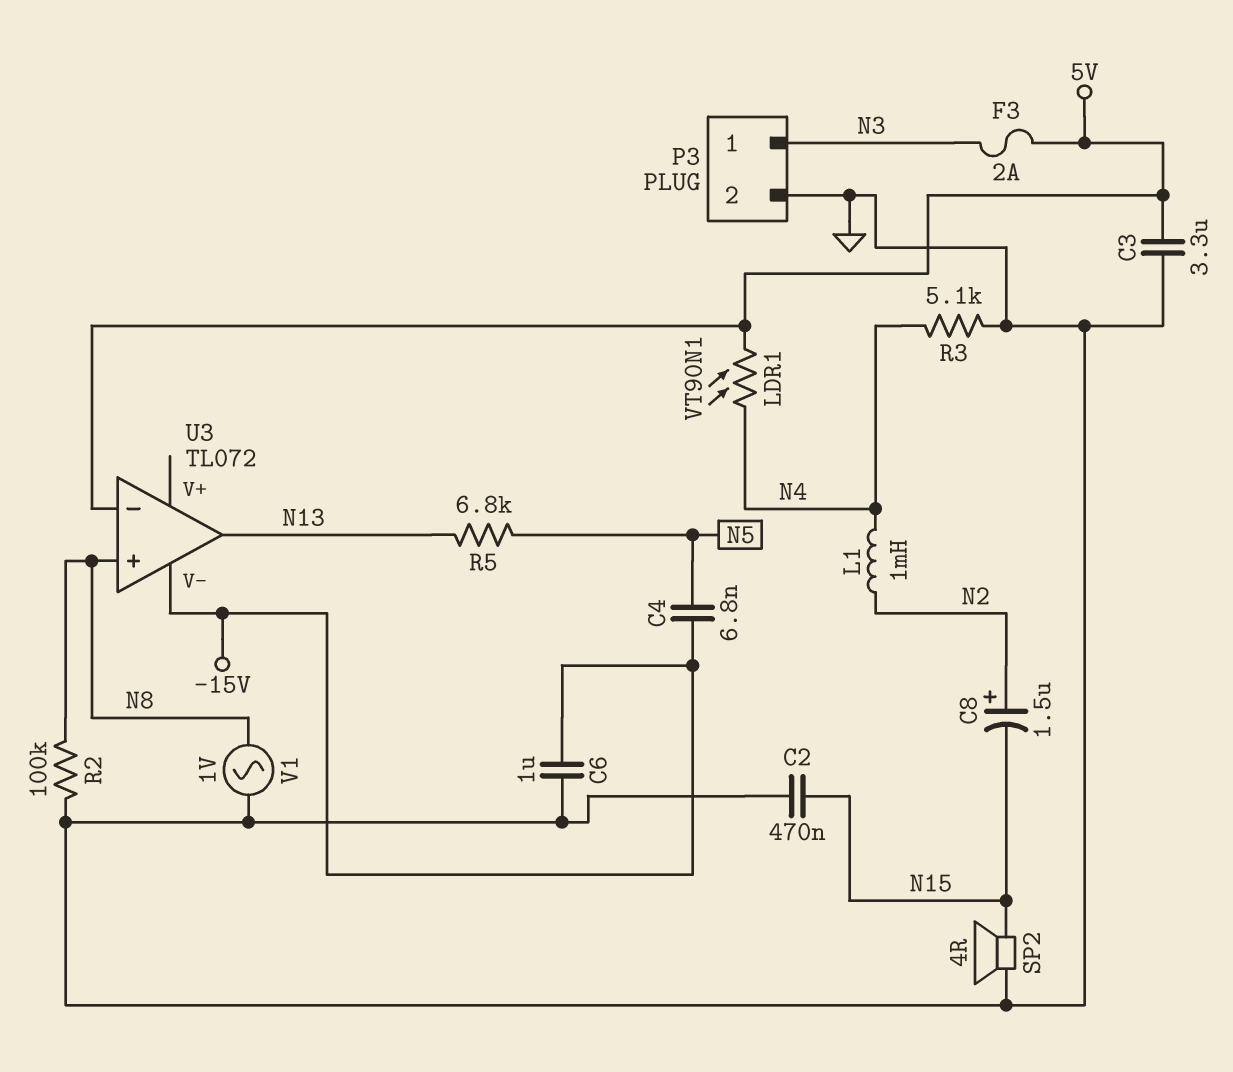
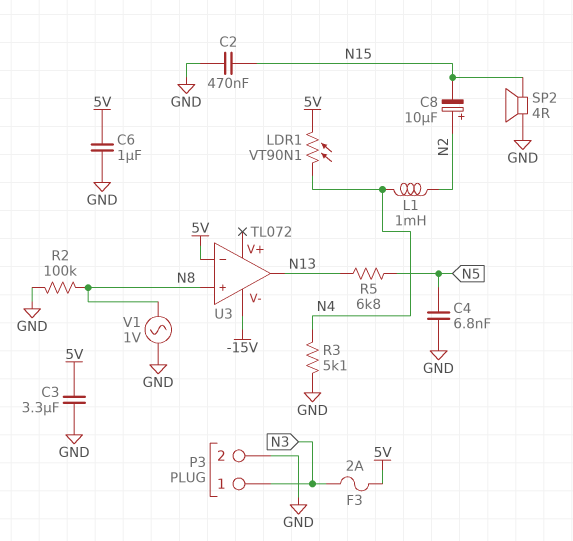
C4: 6.8nF (-15V, N5) -> 6.8nF (GND, N5)
C6: 1uF (-15V, GND) -> 1uF (5V, GND)
C8: 1.5uF (plus N2, minus N15) -> 10uF (plus N2, minus N15)

